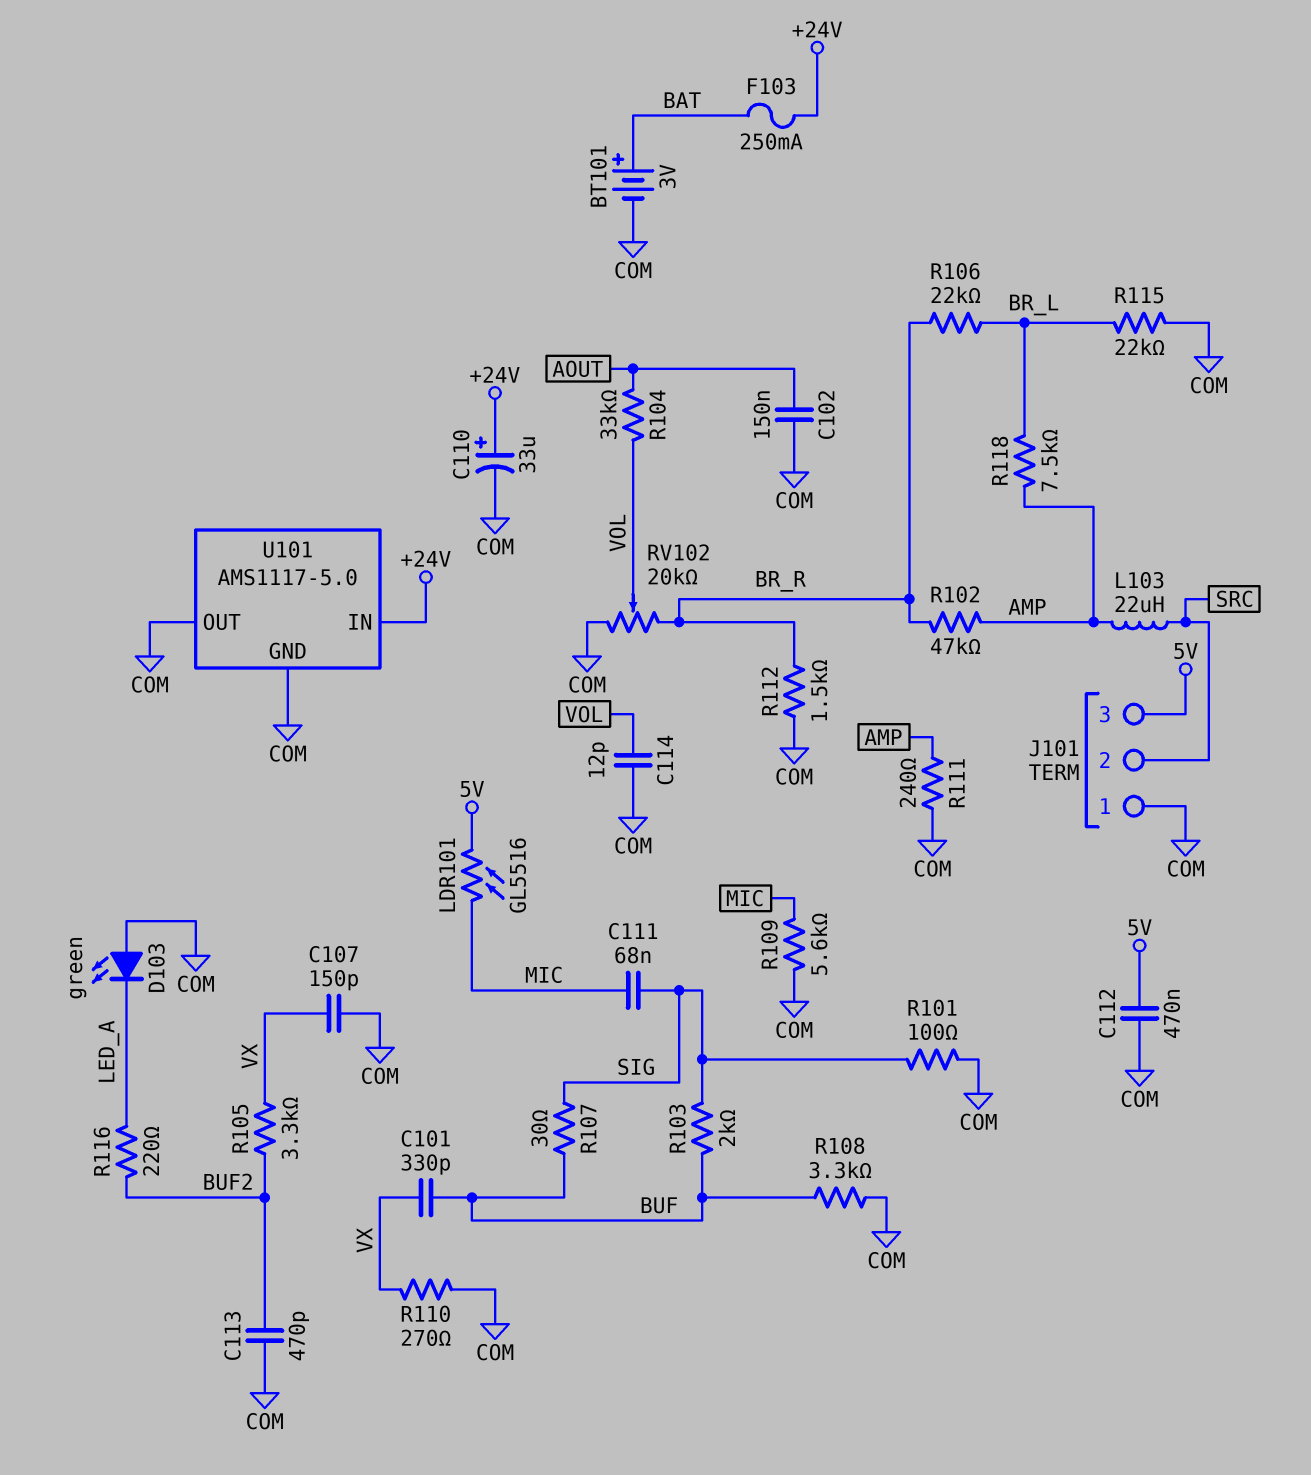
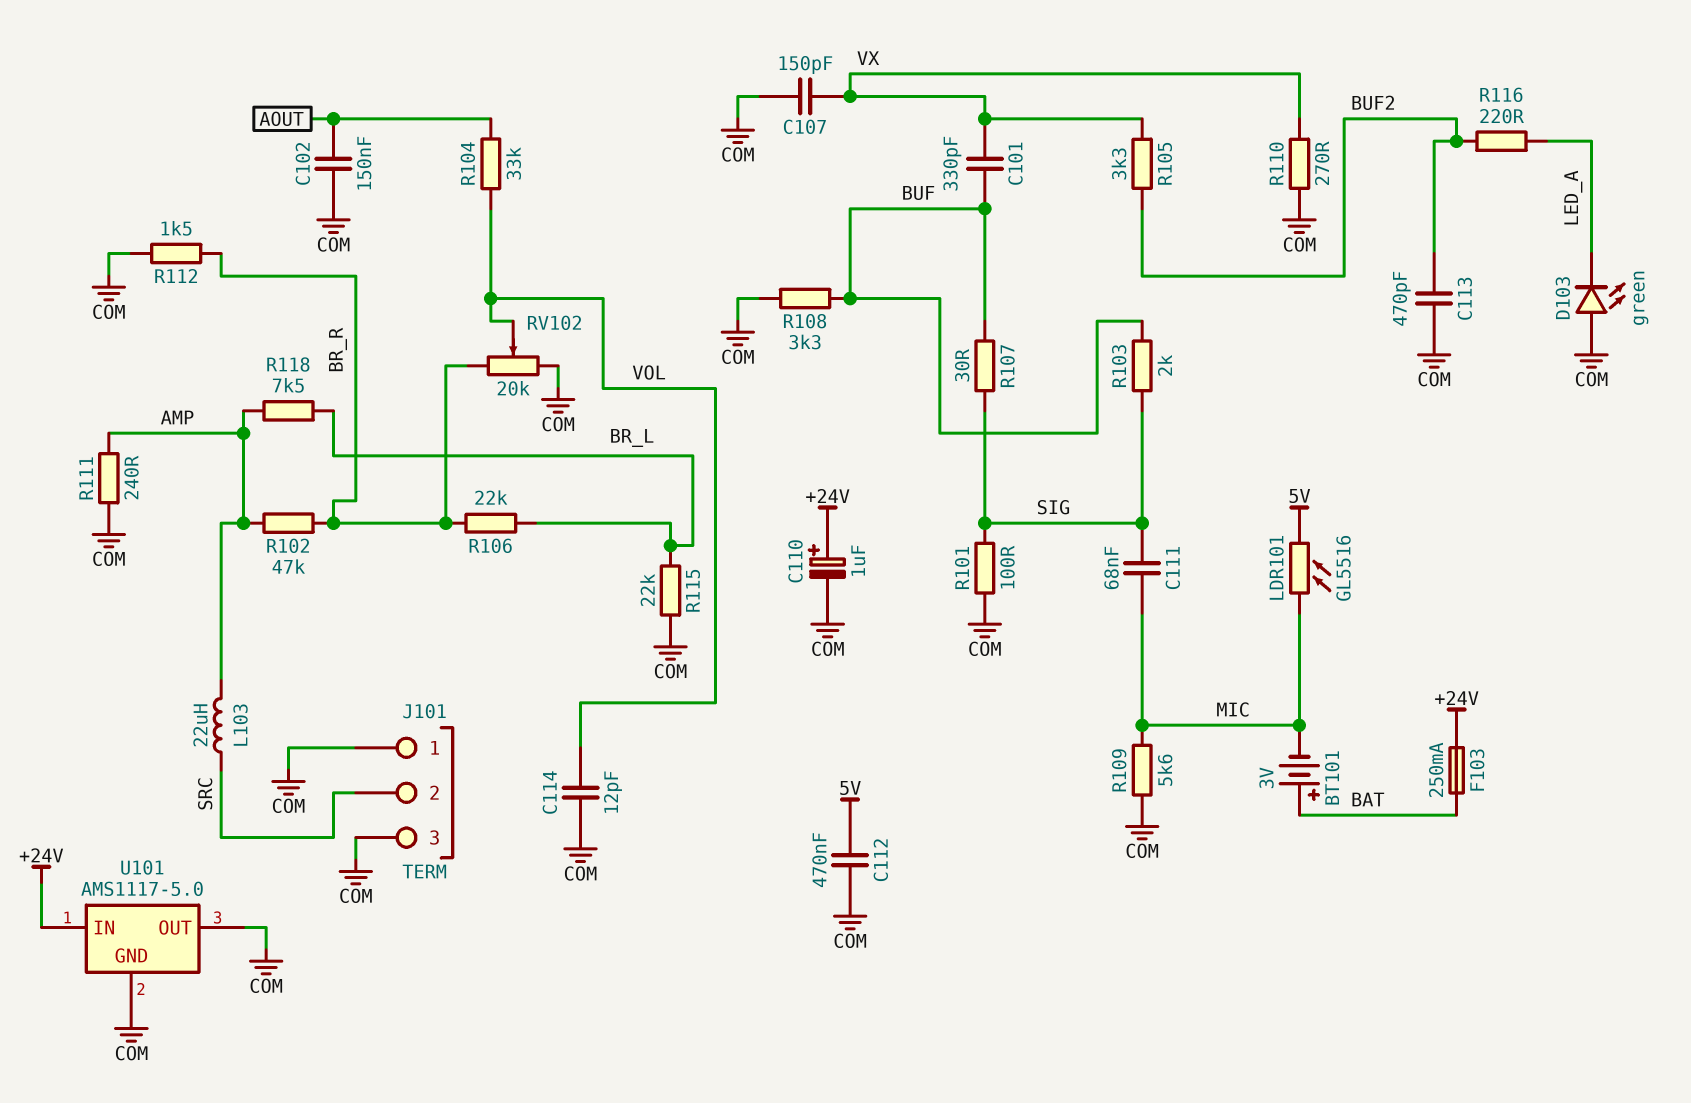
BT101: 3V (plus BAT, minus COM) -> 3V (plus BAT, minus MIC)
C110: 33uF (plus +24V, minus COM) -> 1uF (plus +24V, minus COM)
J101 pin 3: 5V -> COM

